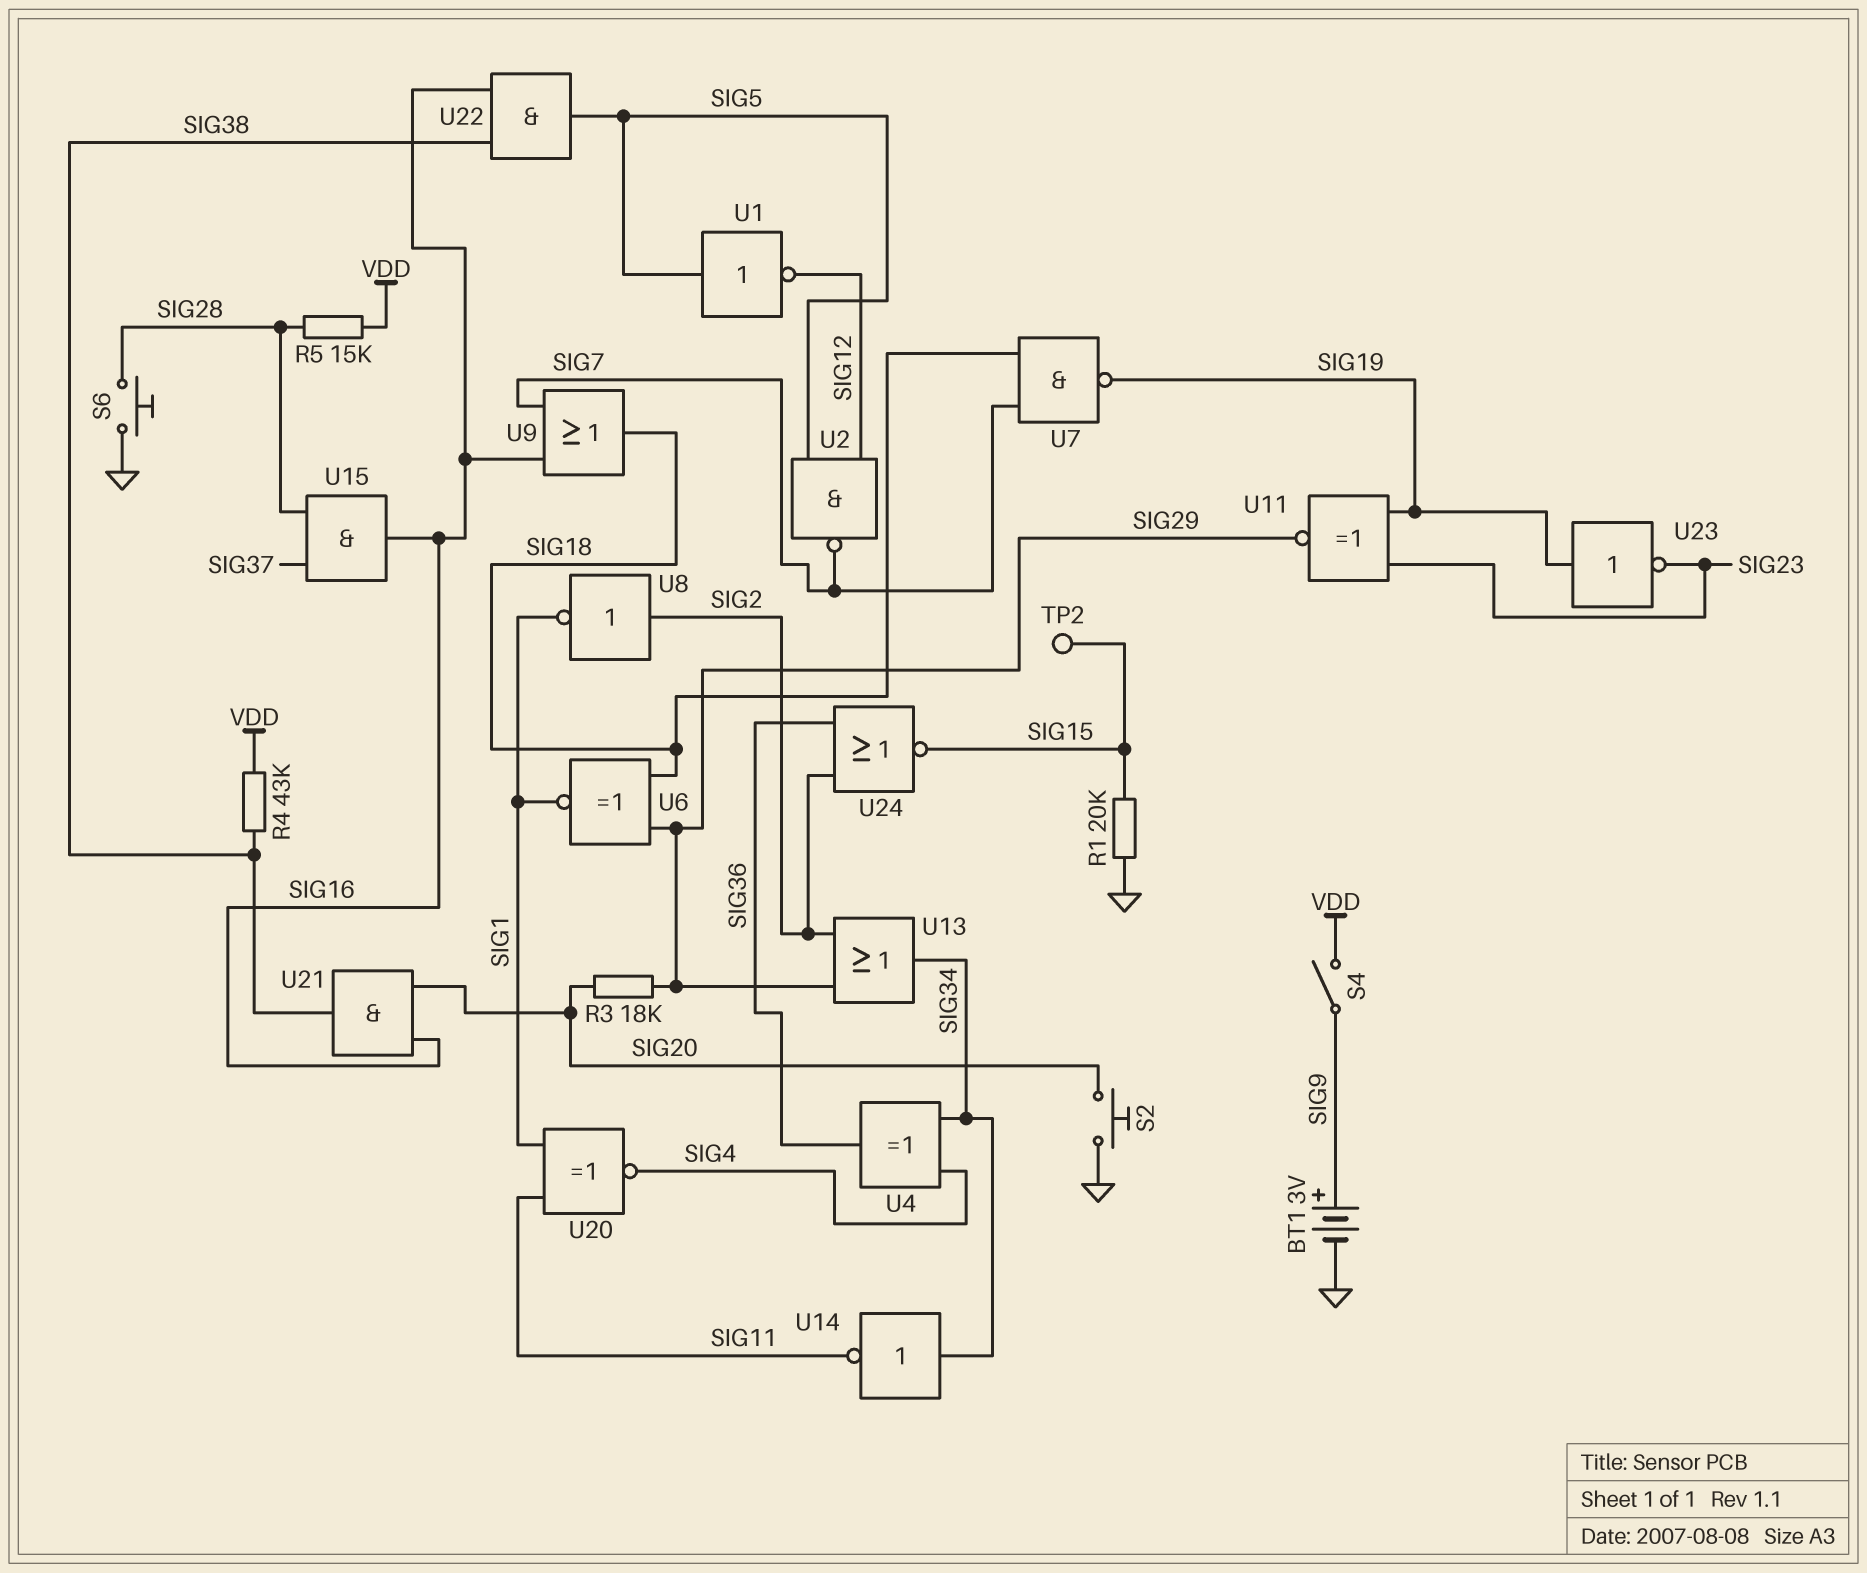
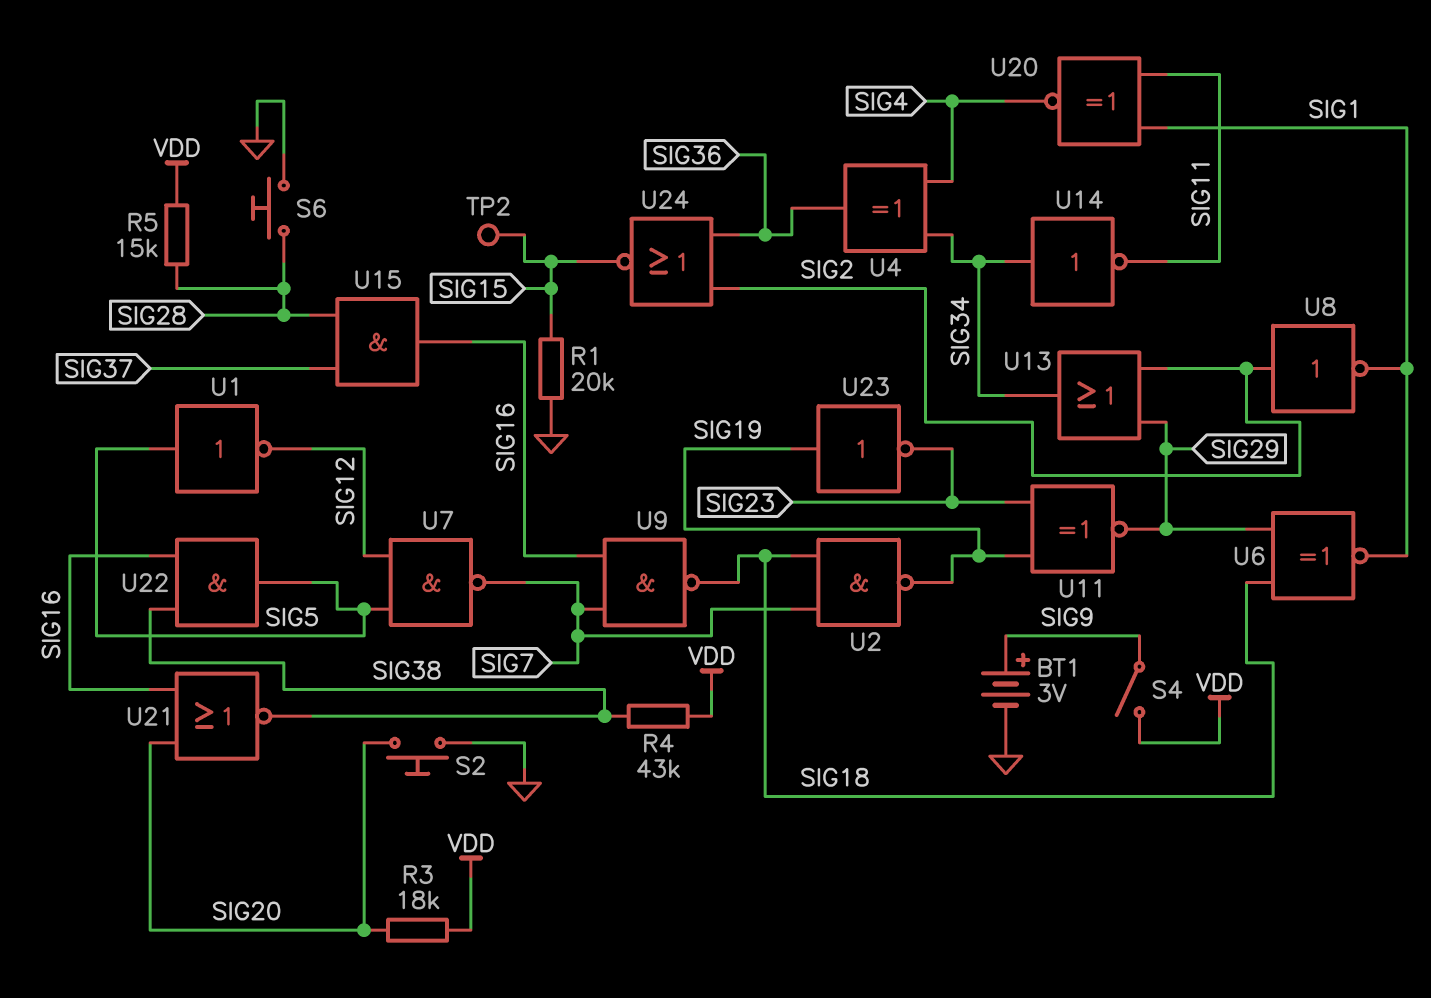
R3: 18k (SIG20, SIG29) -> 18k (SIG20, VDD)
U2: NAND (in SIG5, in SIG12, out SIG7) -> NAND (in SIG7, in SIG18, out SIG19)
U7: NAND (in SIG7, in SIG18, out SIG19) -> NAND (in SIG5, in SIG12, out SIG7)
U9: OR (in SIG7, in SIG16, out SIG18) -> NAND (in SIG7, in SIG16, out SIG18)
U21: AND (in SIG16, in SIG20, out SIG38) -> NOR (in SIG16, in SIG20, out SIG38)

